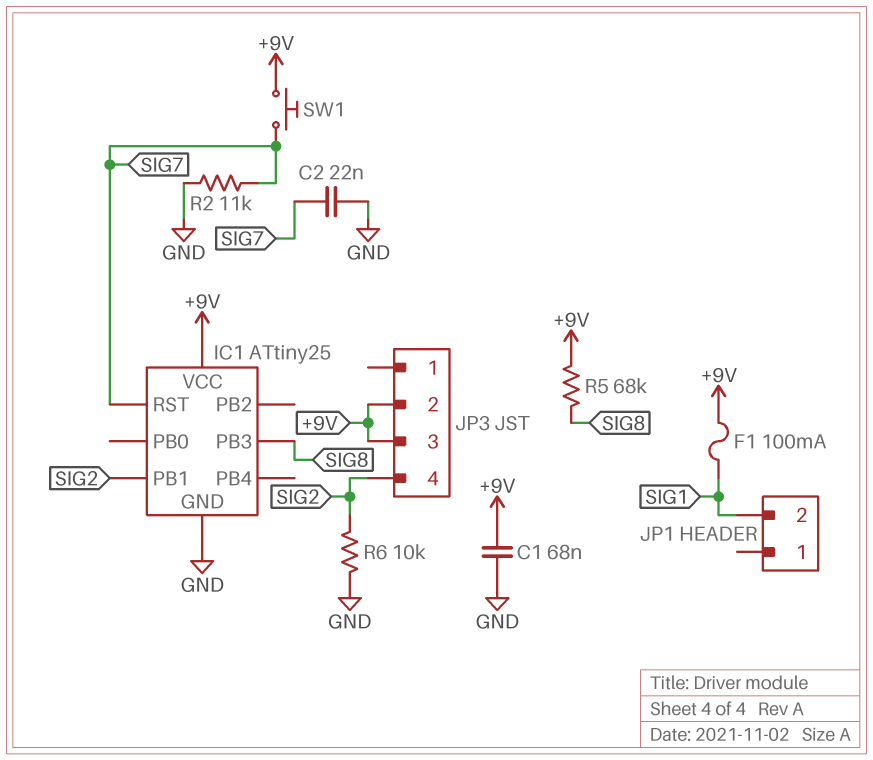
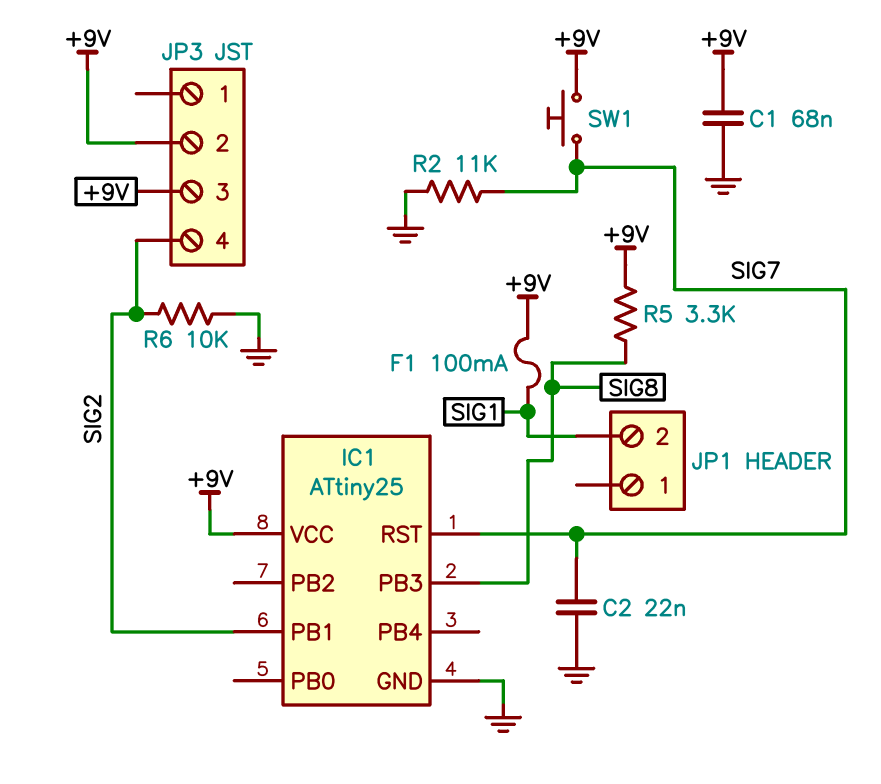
R5: 68k (+9V, SIG8) -> 3.3k (+9V, SIG8)

